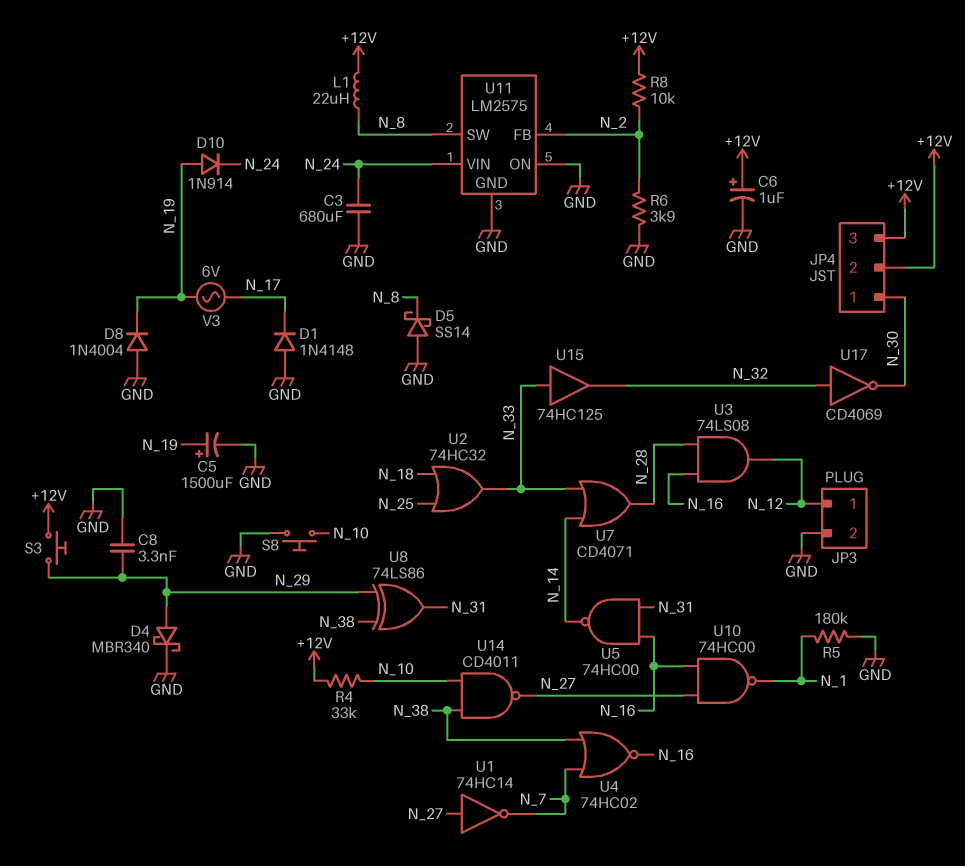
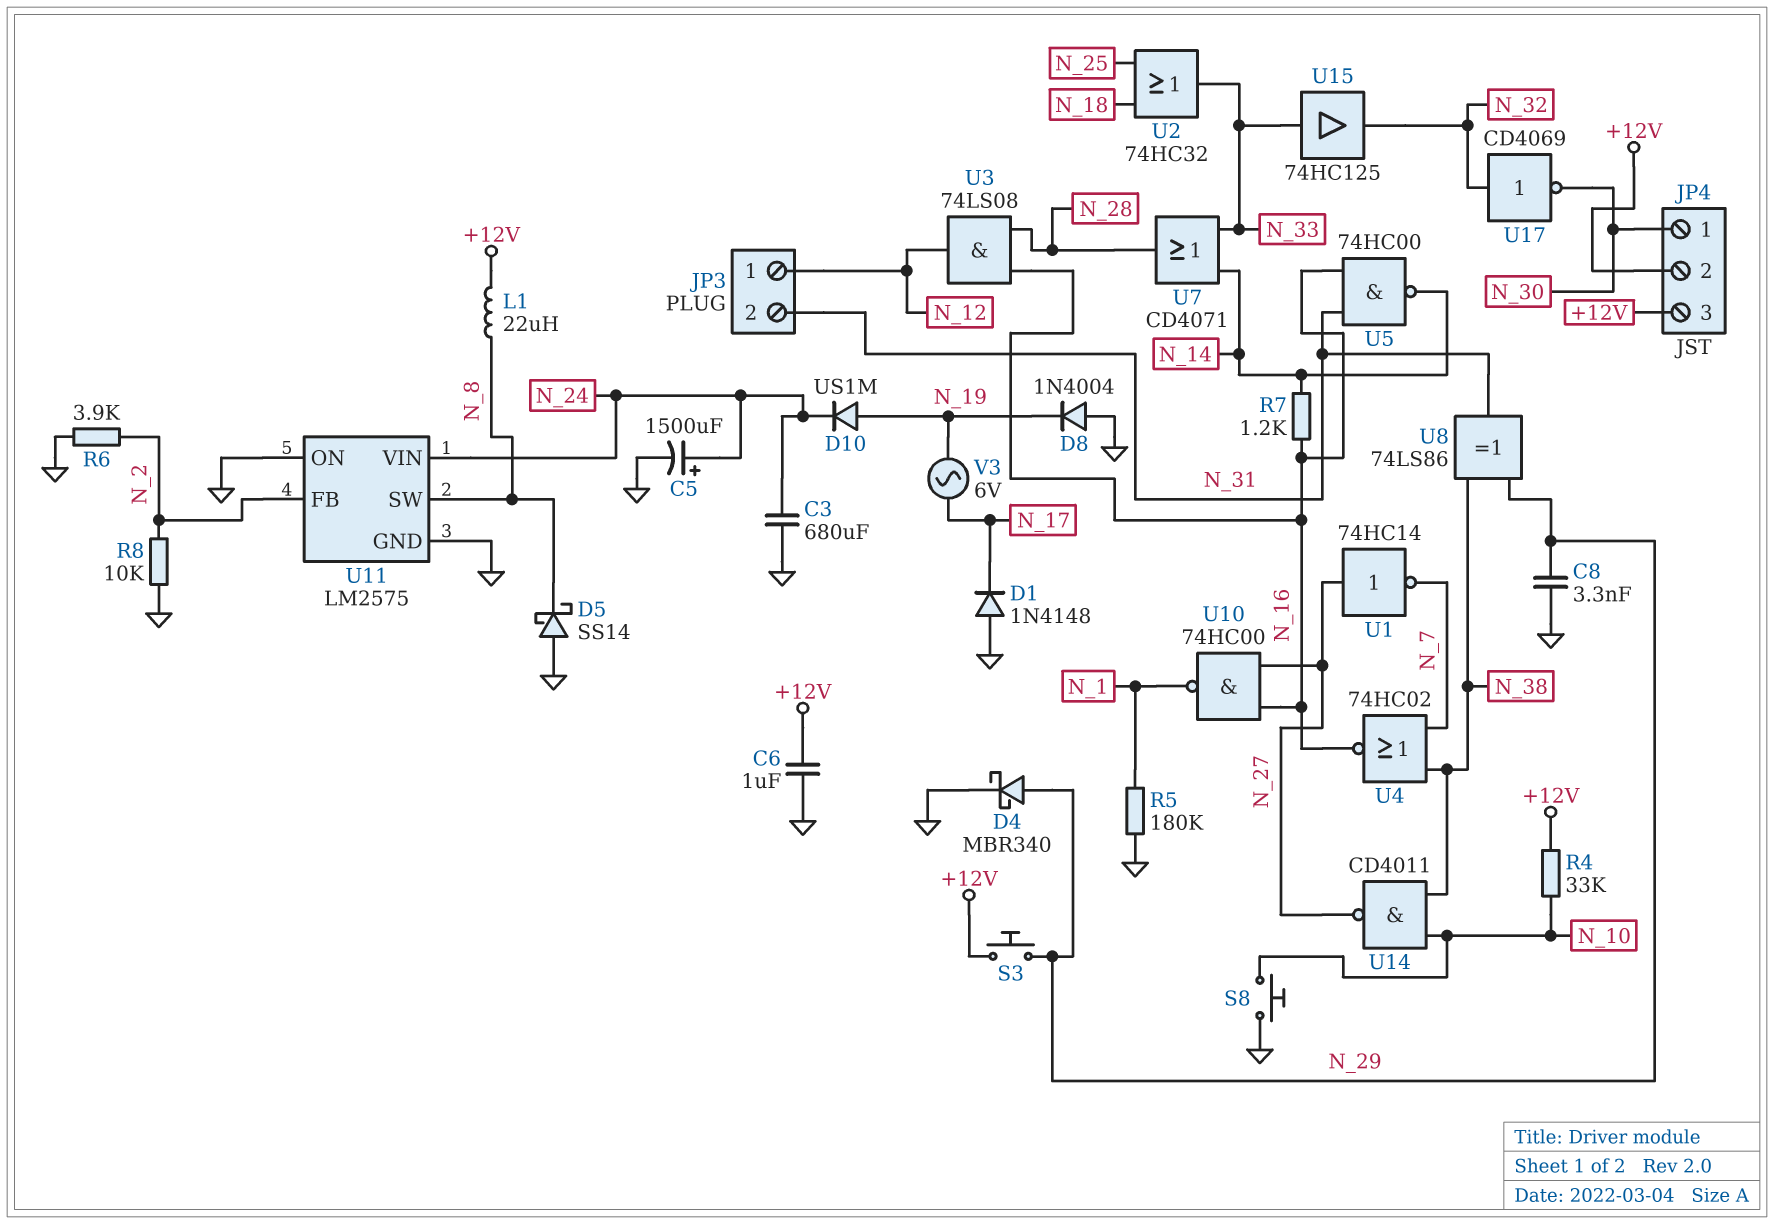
C5: 1500uF (plus N_19, minus GND) -> 1500uF (plus N_24, minus GND)
C6: 1uF (plus +12V, minus GND) -> 1uF (+12V, GND)
D10: diode 1N914 (A N_19, K N_24) -> diode US1M (A N_19, K N_24)
JP3 pin 2: GND -> N_31
R7: none -> 1.2k (N_14, N_16)
R8: 10k (+12V, N_2) -> 10k (GND, N_2)

